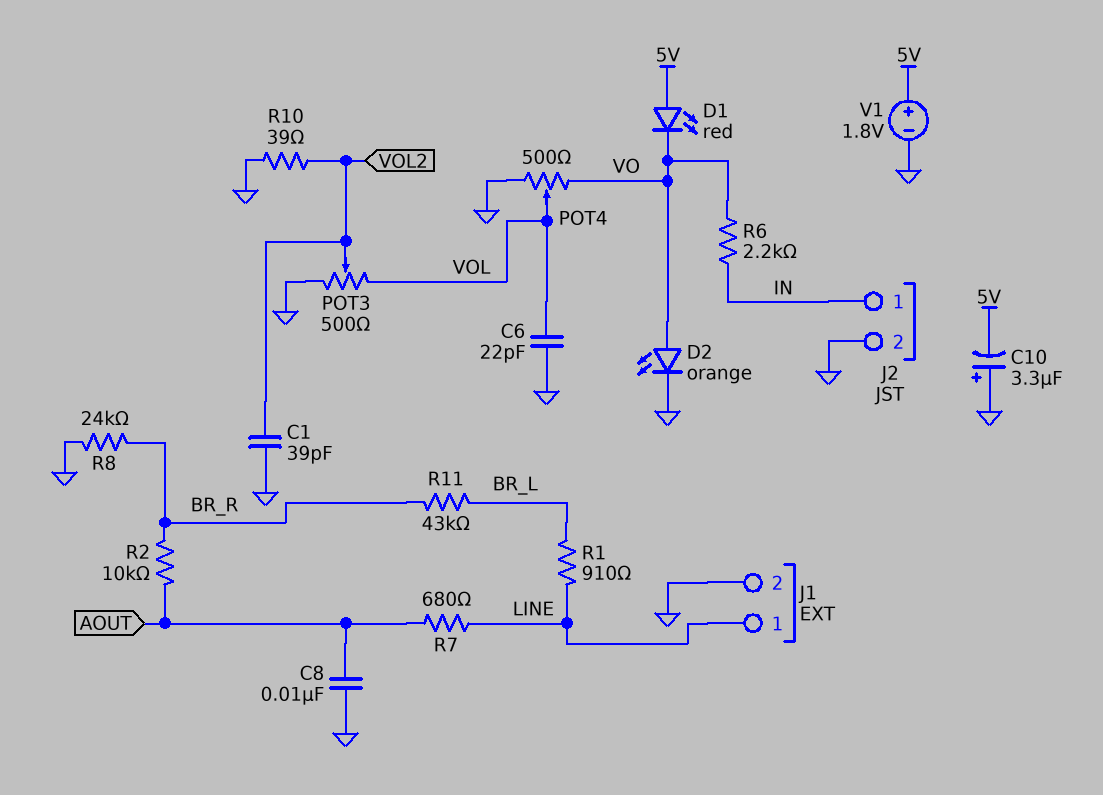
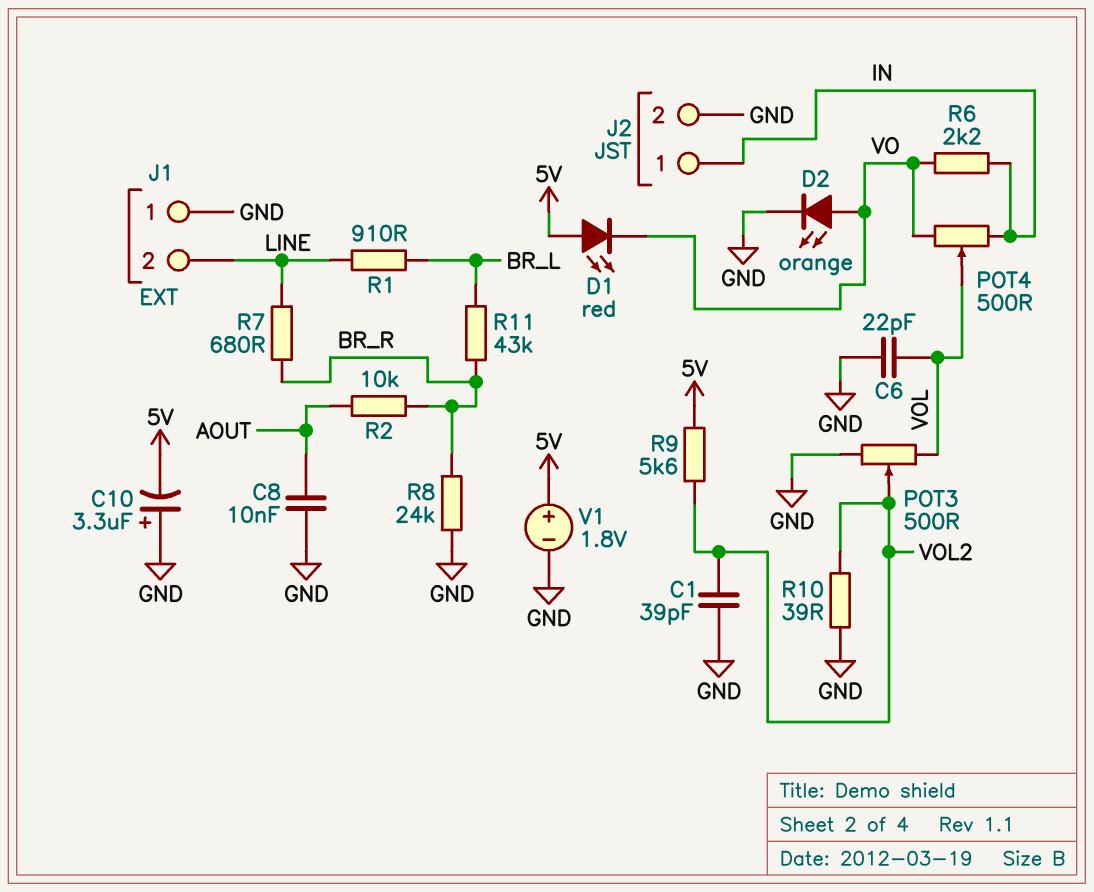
J1 pin 1: LINE -> GND
J1 pin 2: GND -> LINE
POT4: 500 (GND, VO, wiper VOL) -> 500 (IN, VO, wiper VOL)
R7: 680 (AOUT, LINE) -> 680 (BR_R, LINE)
R9: none -> 5.6k (5V, VOL2)

